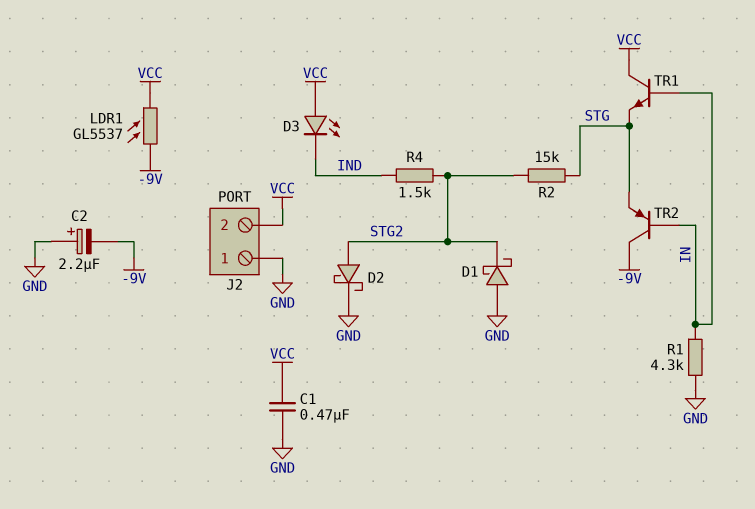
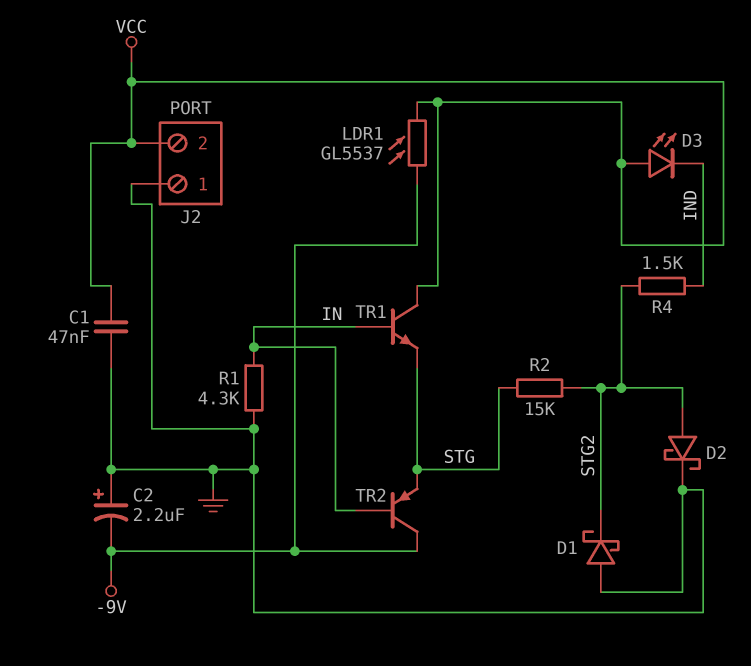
C1: 470nF (GND, VCC) -> 47nF (GND, VCC)

